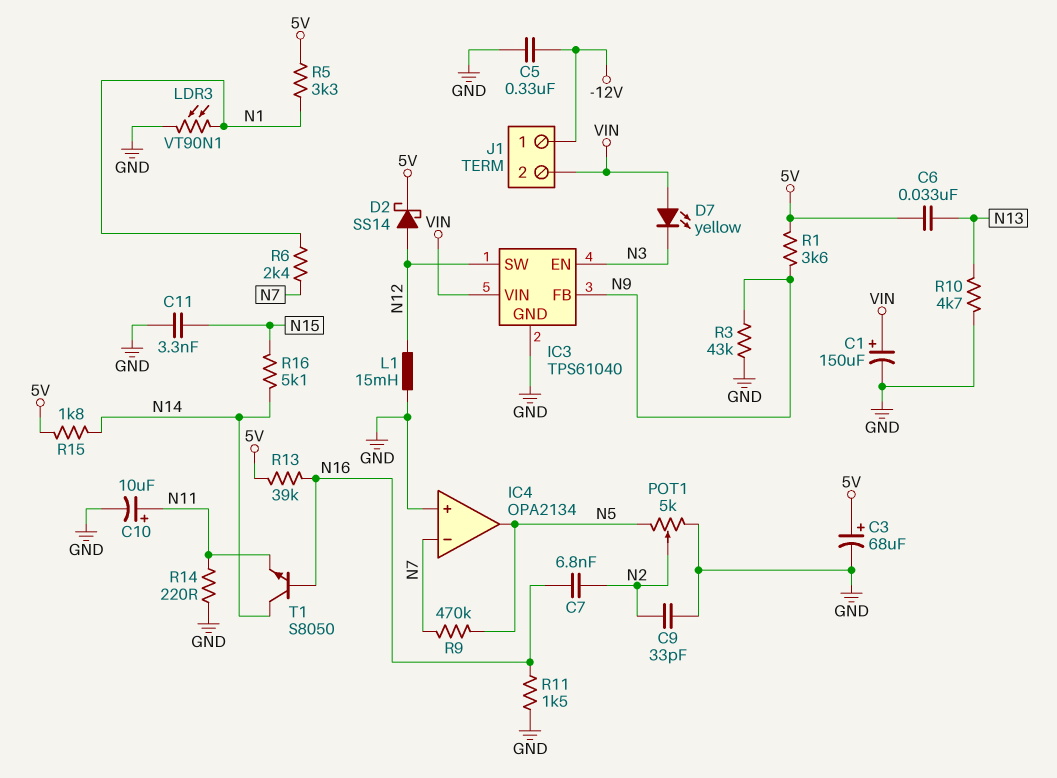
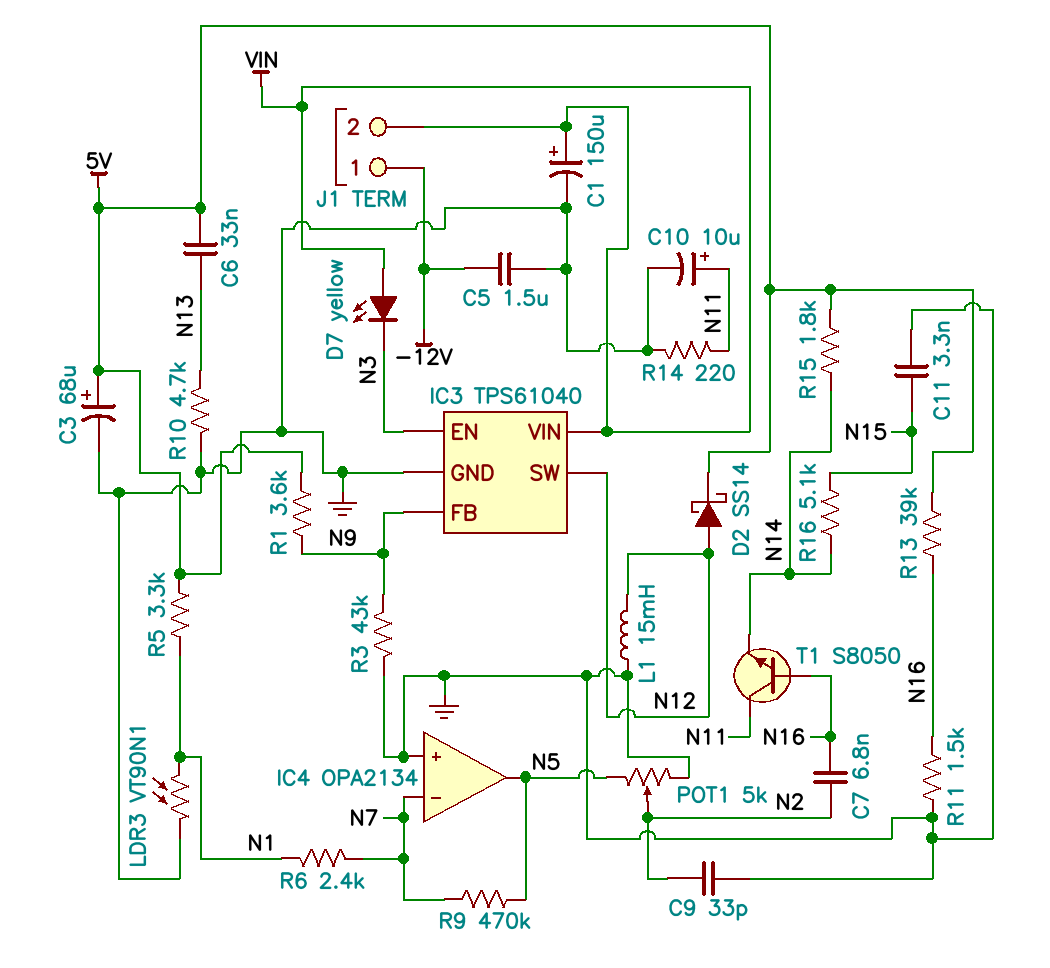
C5: 330nF (-12V, GND) -> 1.5uF (-12V, GND)
T1: NPN S8050 (B N16, C N14, E N11) -> NPN S8050 (B N16, C N11, E N14)

